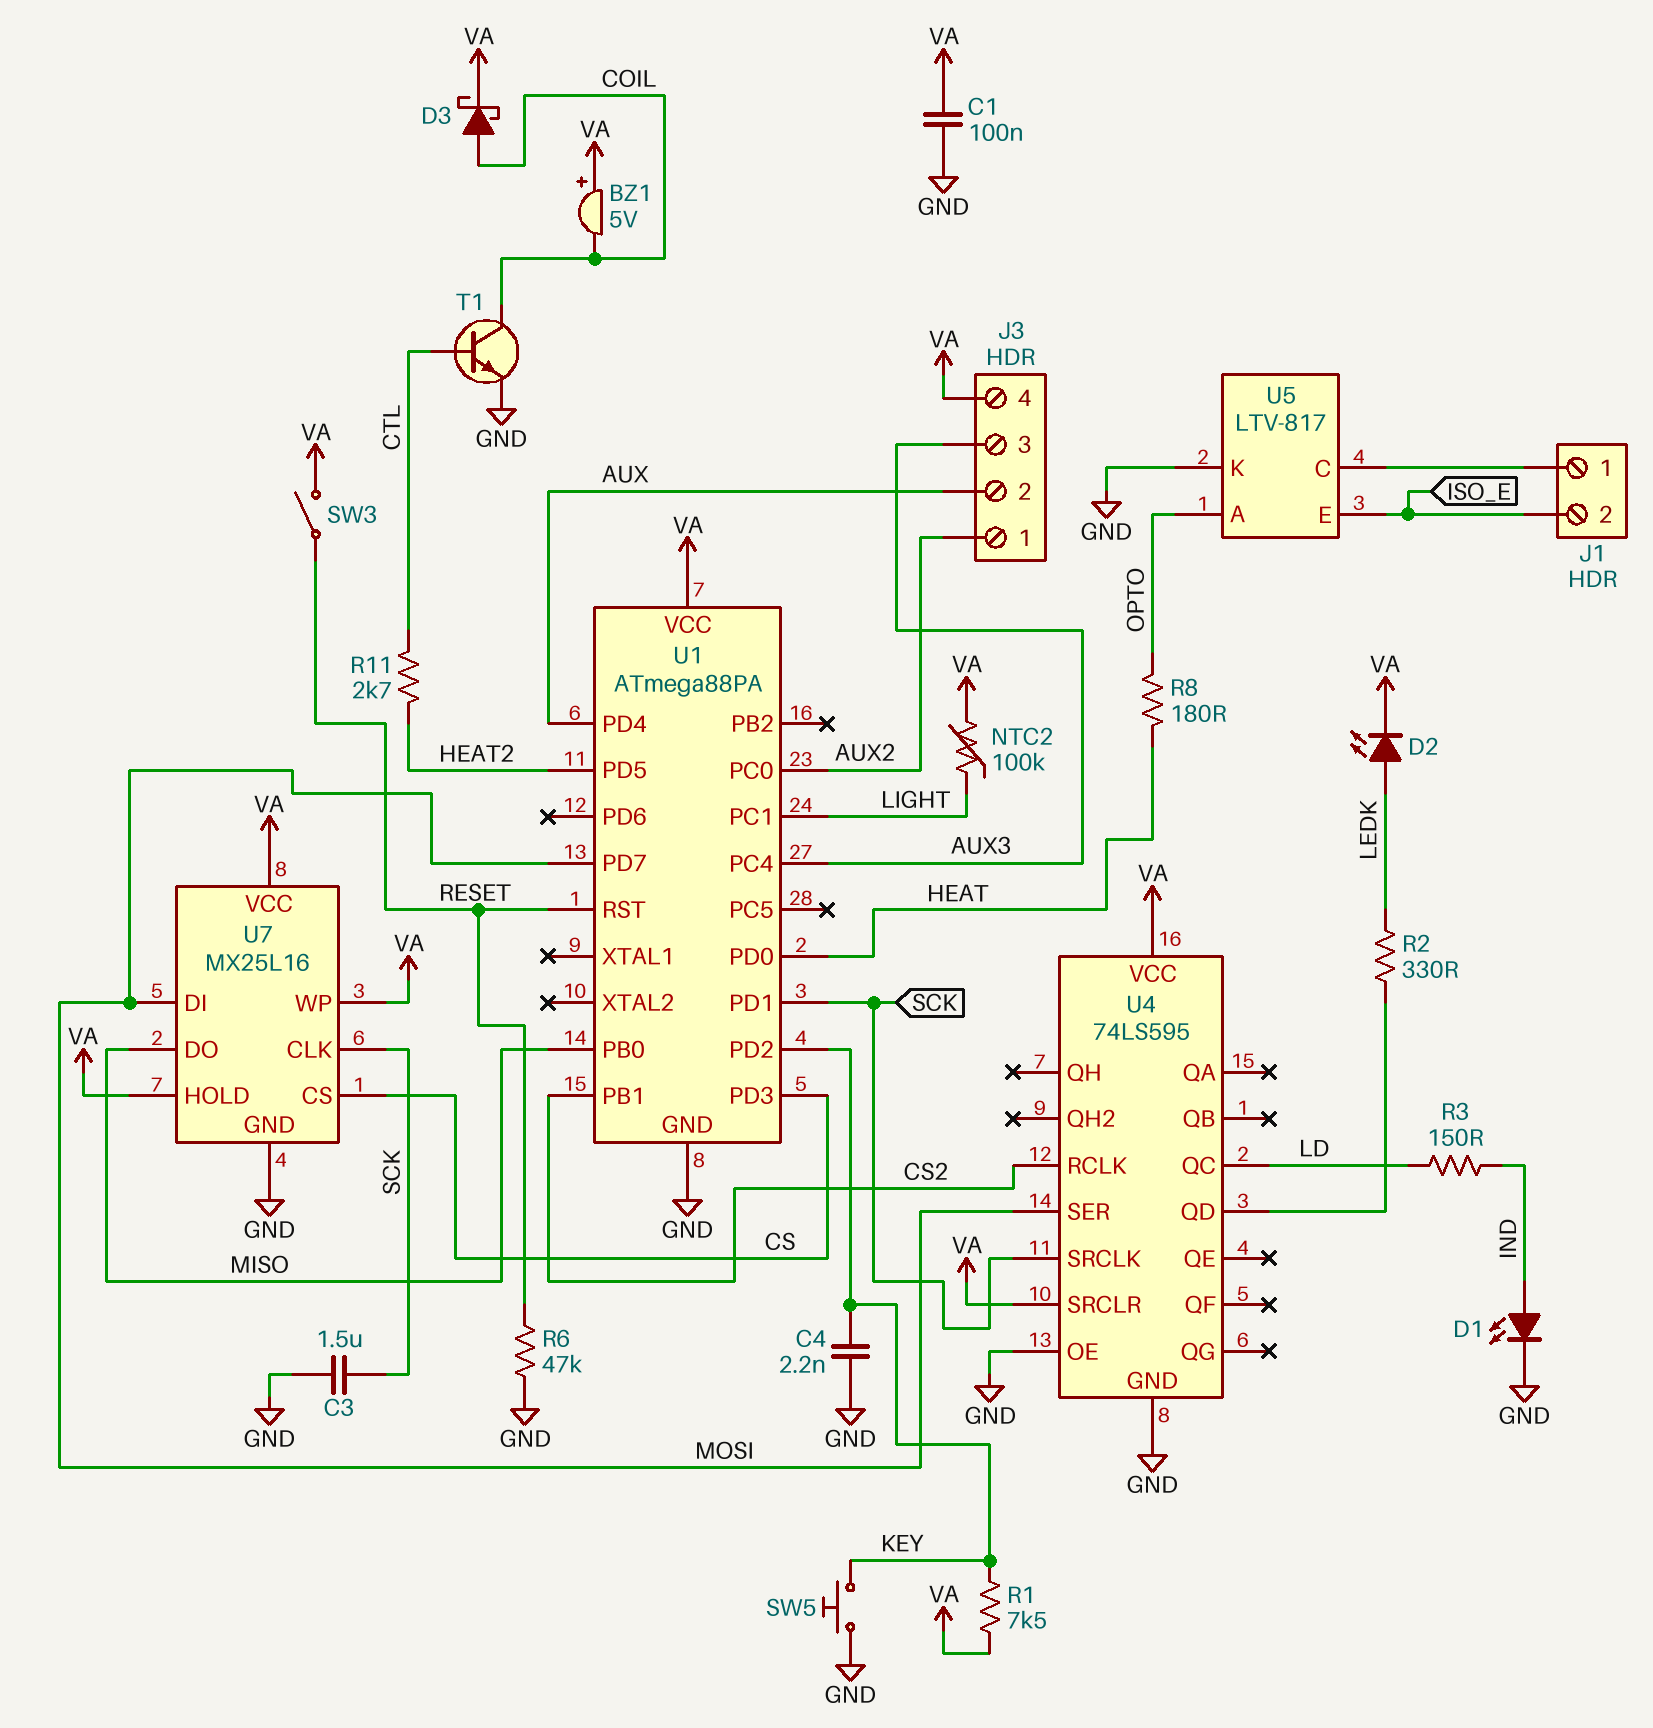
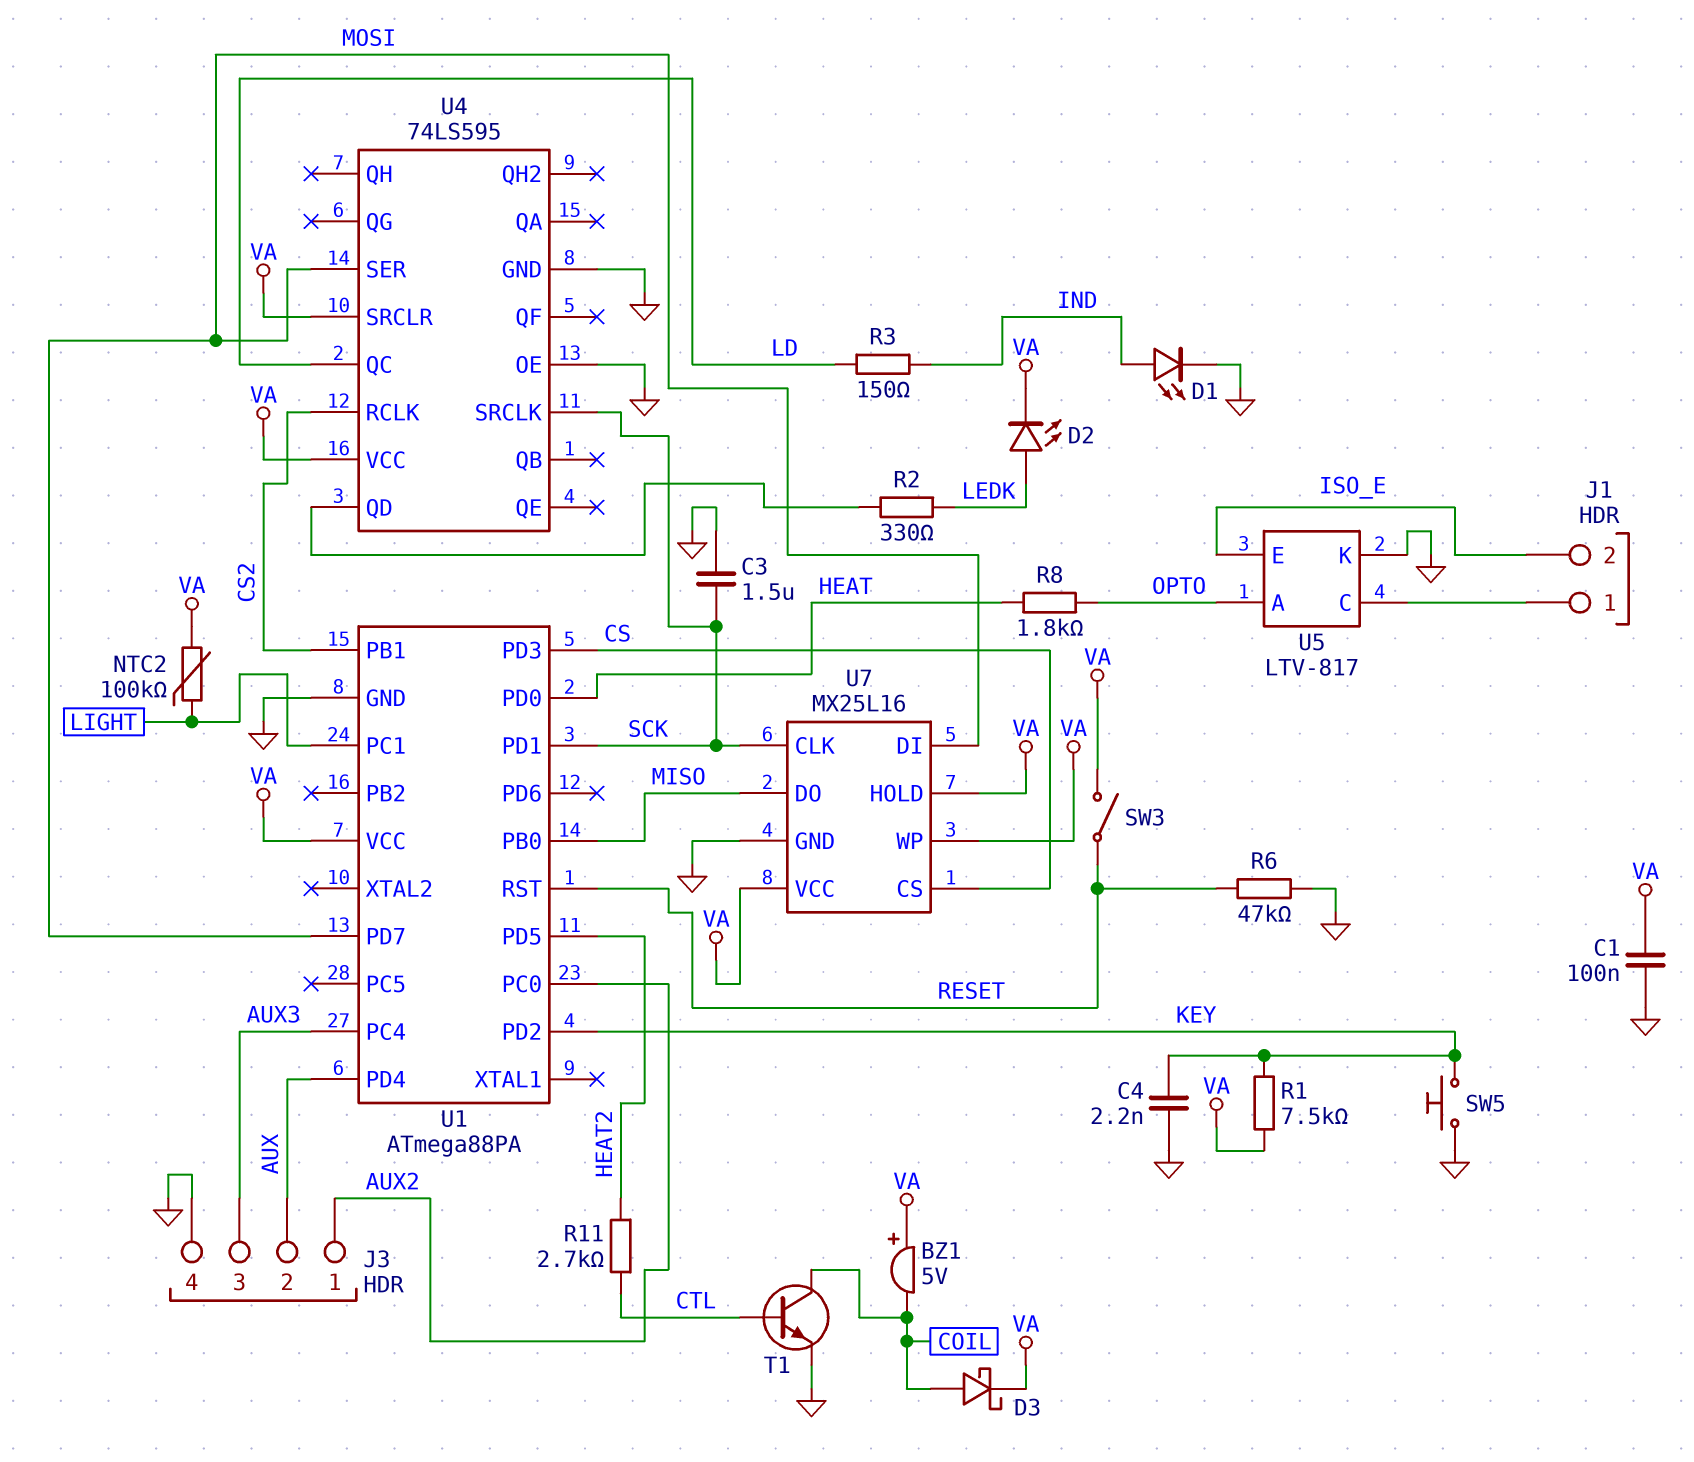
J3 pin 4: VA -> GND
R8: 180 (HEAT, OPTO) -> 1.8k (HEAT, OPTO)

